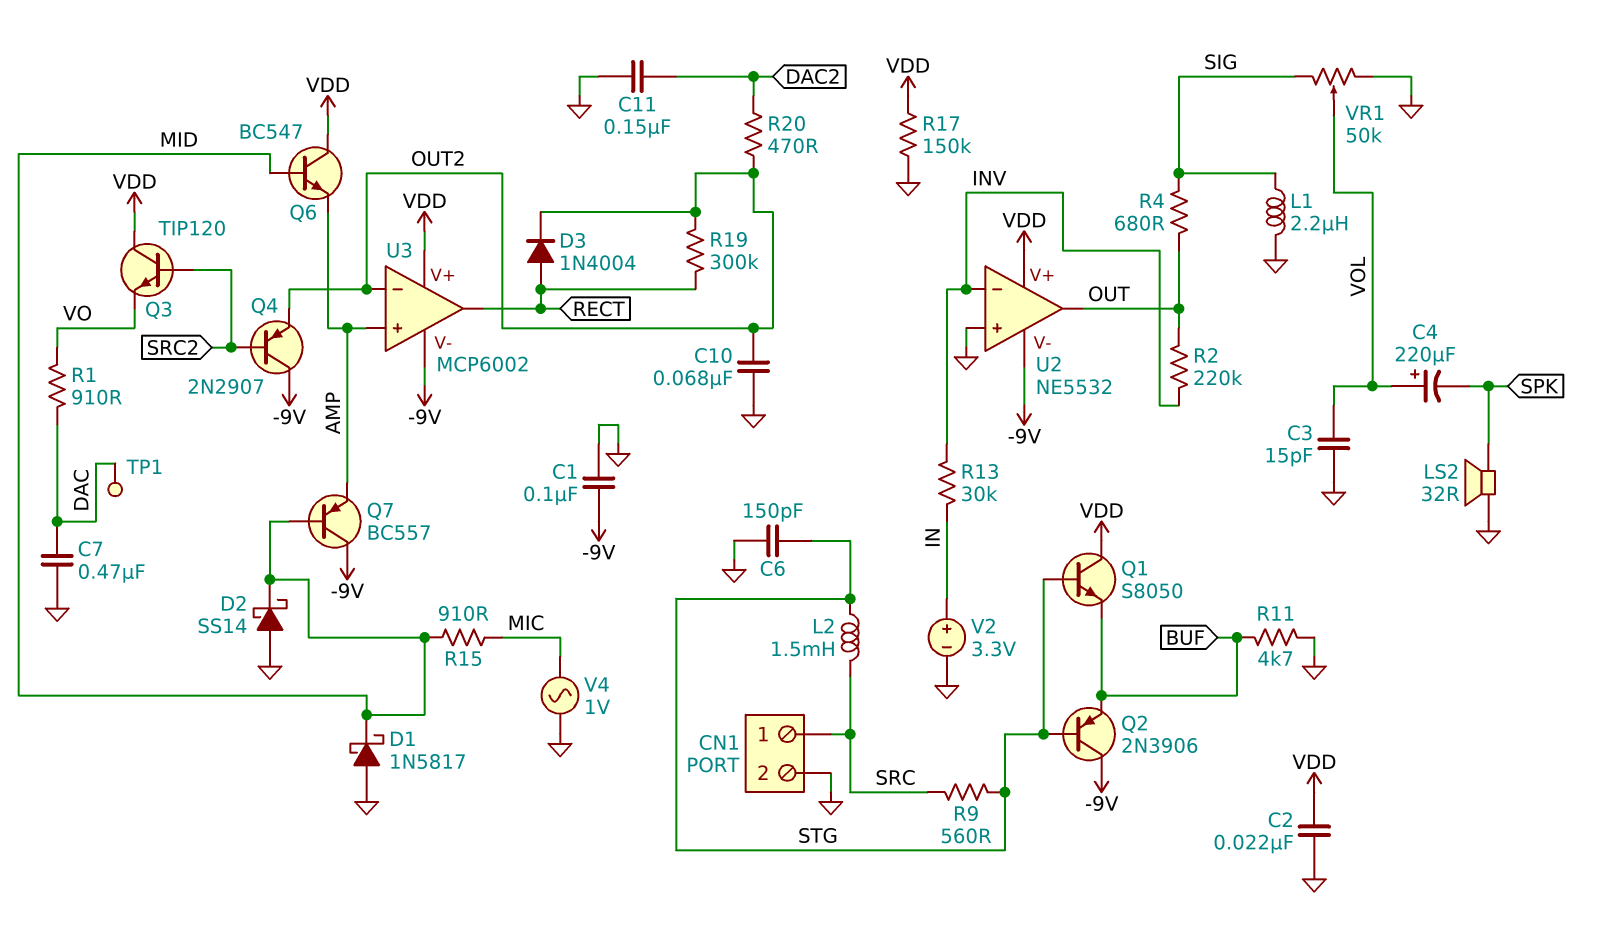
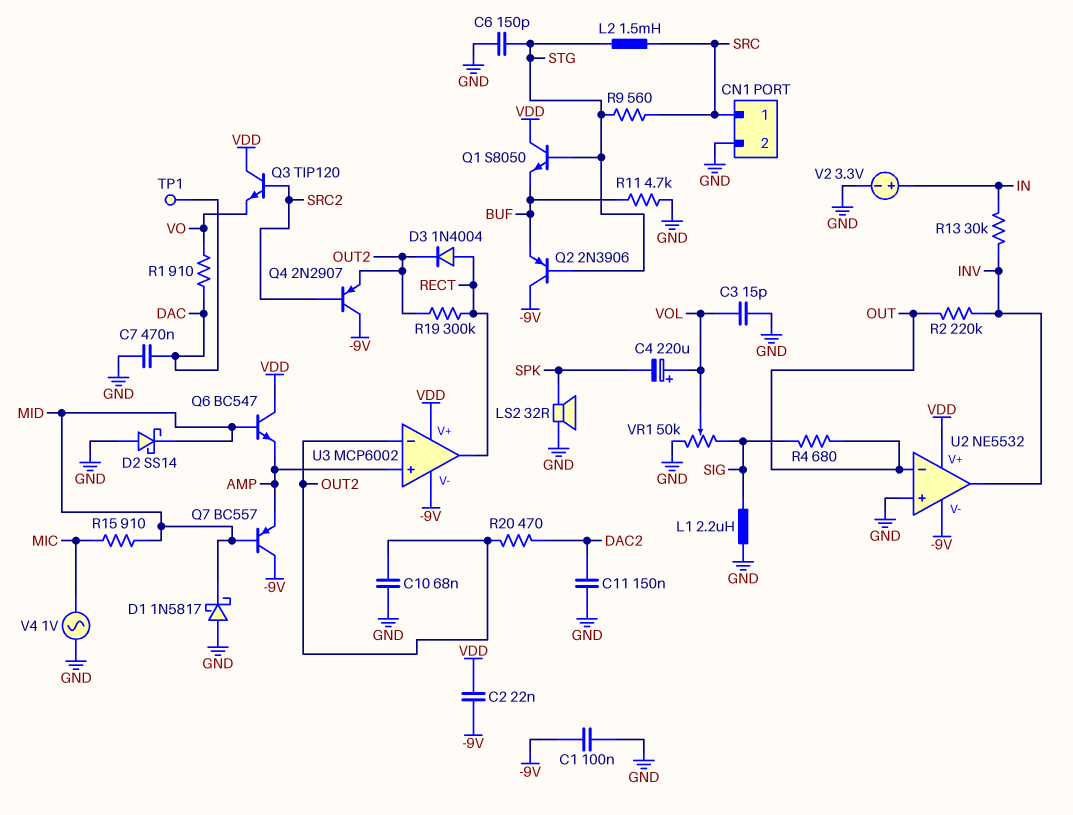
C2: 22nF (GND, VDD) -> 22nF (-9V, VDD)
R17: 150k (GND, VDD) -> none
U2 pin in-: INV -> OUT
U2 pin out: OUT -> INV

